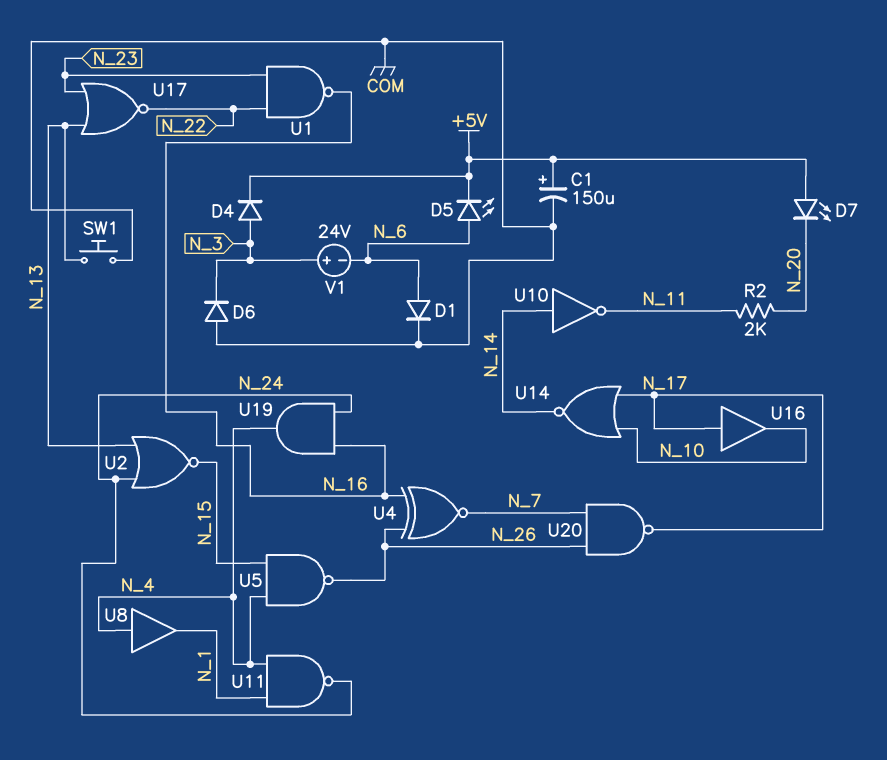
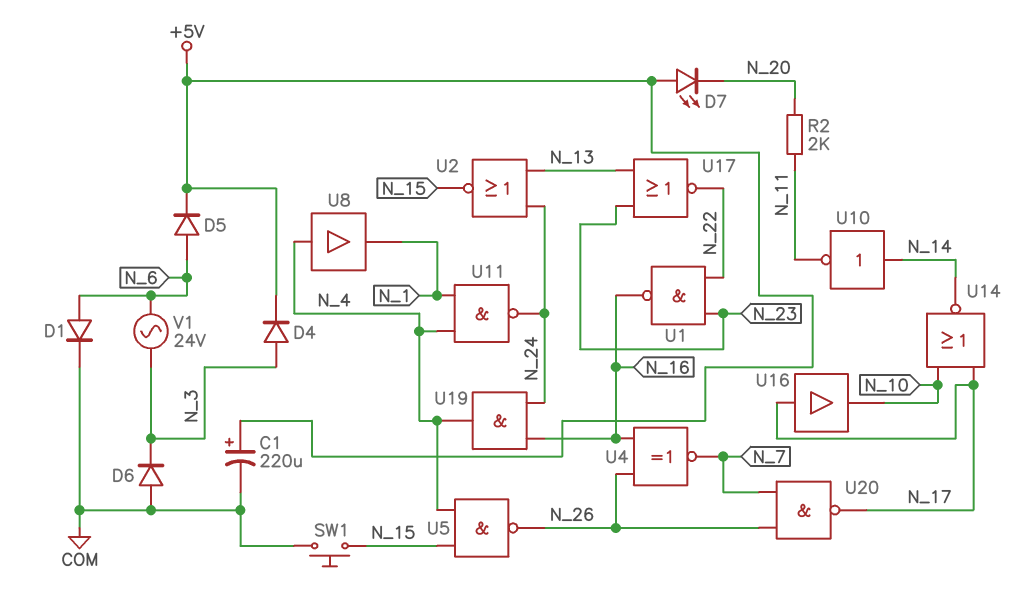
C1: 150uF (plus +5V, minus COM) -> 220uF (plus +5V, minus COM)
D5: LED (A N_6, K +5V) -> diode (A N_6, K +5V)
SW1: button (COM, N_13) -> button (COM, N_15)
V1: 24V (plus N_3, minus N_6) -> AC 24V (N_3, N_6)

